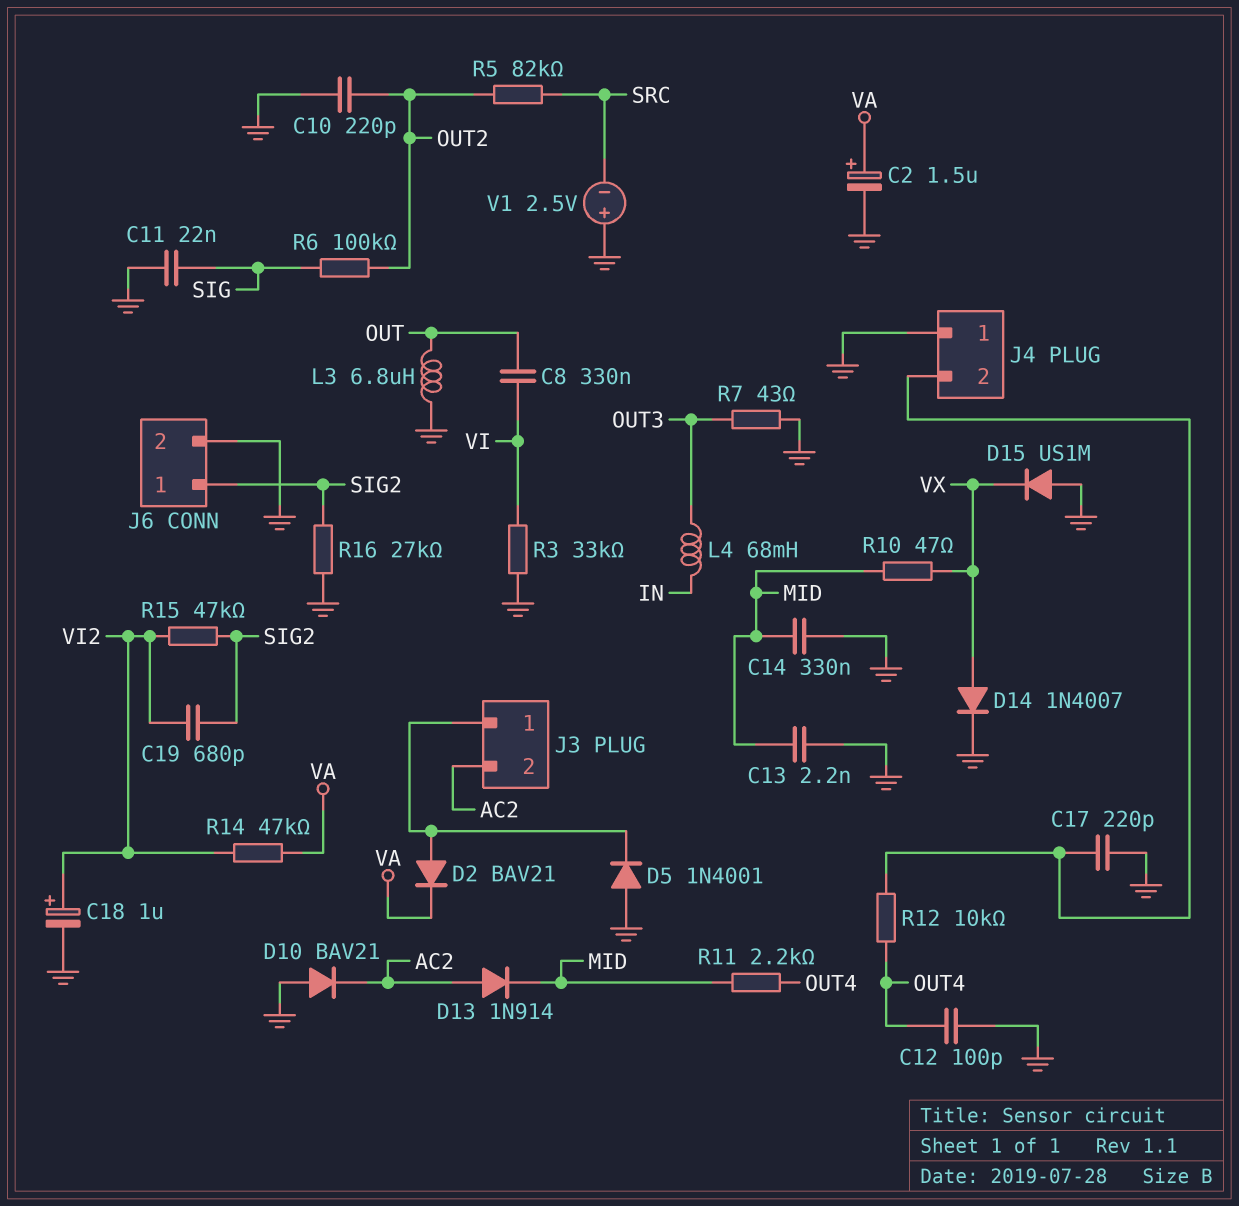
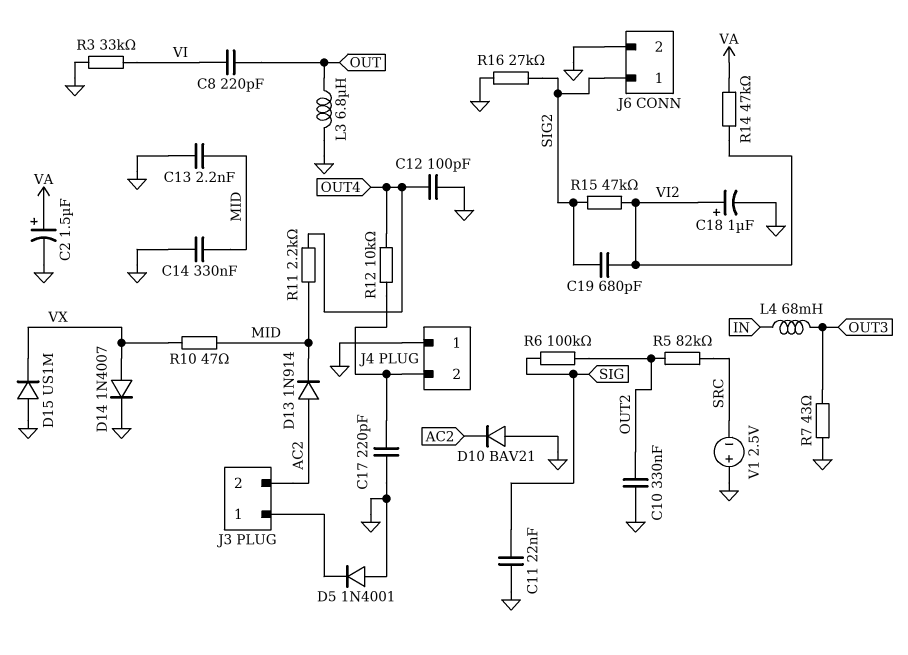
C8: 330nF (OUT, VI) -> 220pF (OUT, VI)
C10: 220pF (GND, OUT2) -> 330nF (GND, OUT2)
D2: diode BAV21 (A J3/1, K VA) -> none

